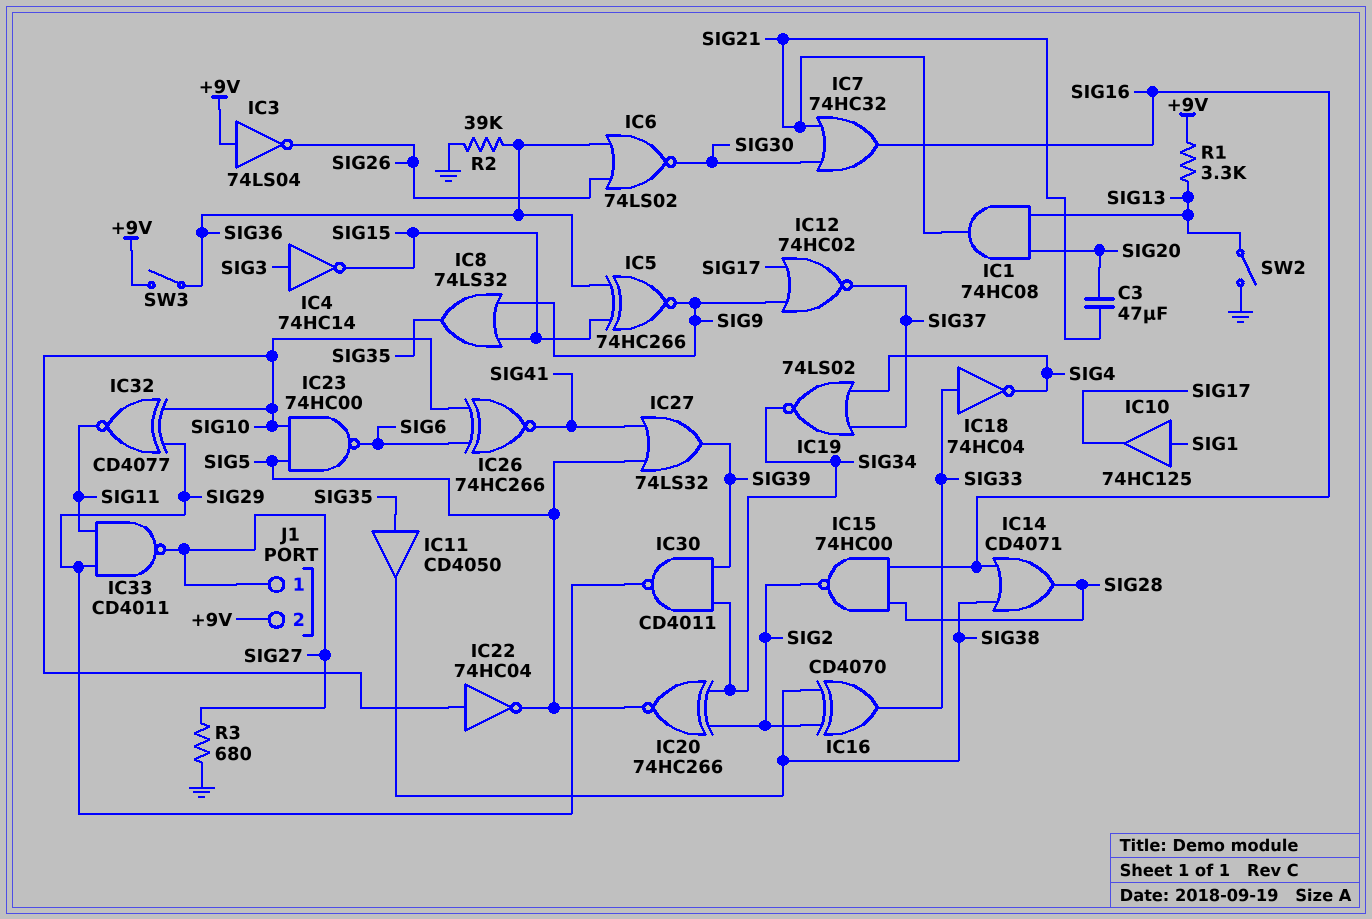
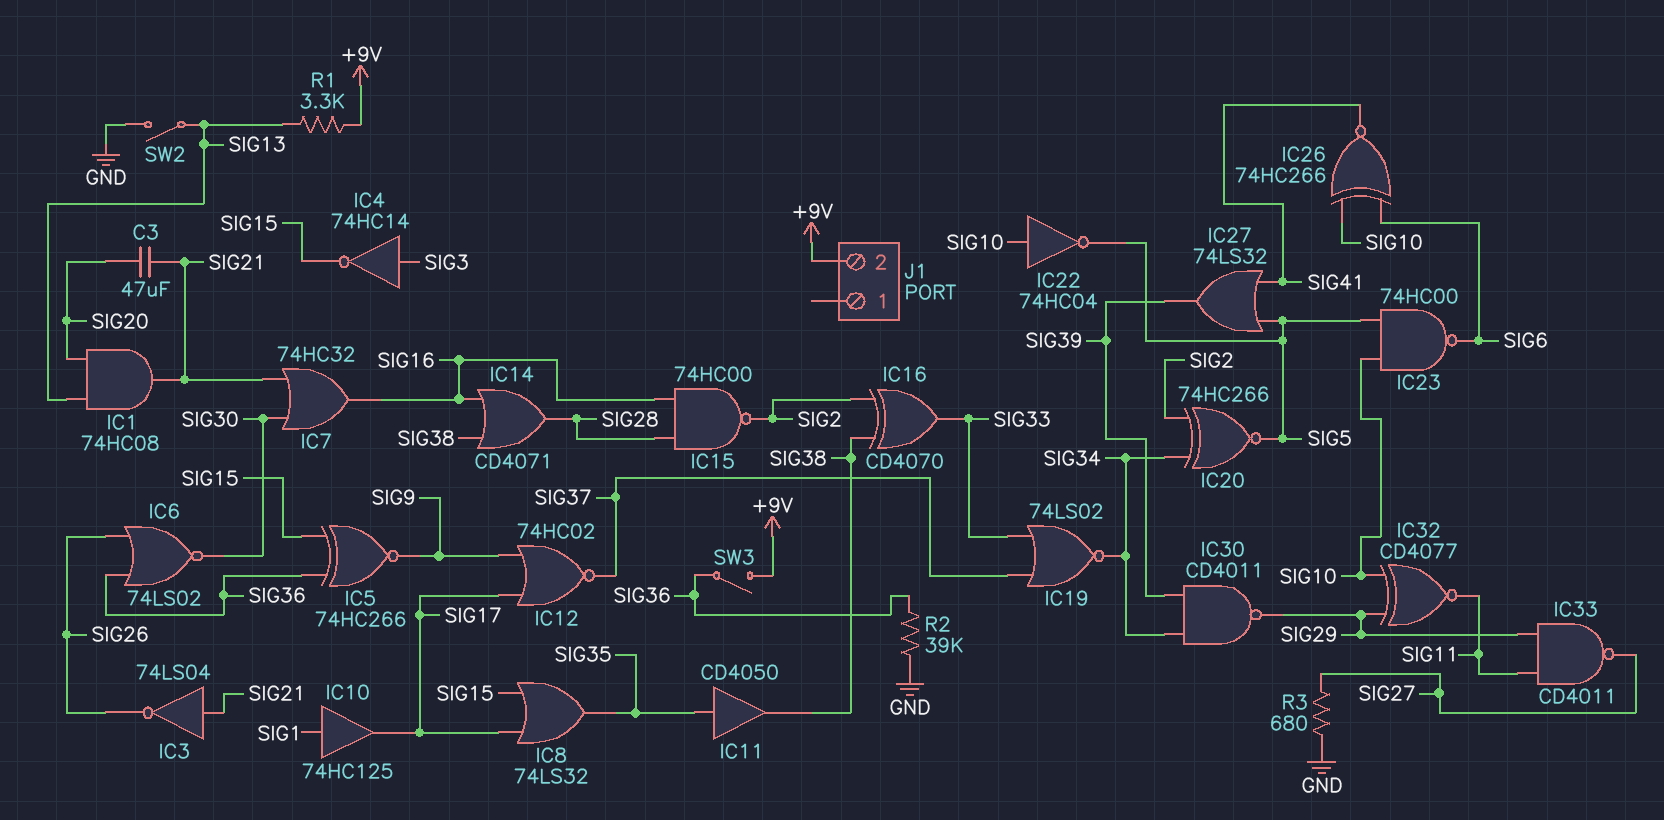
IC3: NOT 74LS04 (in +9V, out SIG26) -> NOT 74LS04 (in SIG21, out SIG26)
IC8: OR 74LS32 (in SIG9, in SIG15, out SIG35) -> OR 74LS32 (in SIG15, in SIG17, out SIG35)
IC18: NOT 74HC04 (in SIG33, out SIG4) -> none
IC19: NOR 74LS02 (in SIG4, in SIG37, out SIG34) -> NOR 74LS02 (in SIG33, in SIG37, out SIG34)
J1 pin 1: SIG27 -> none

